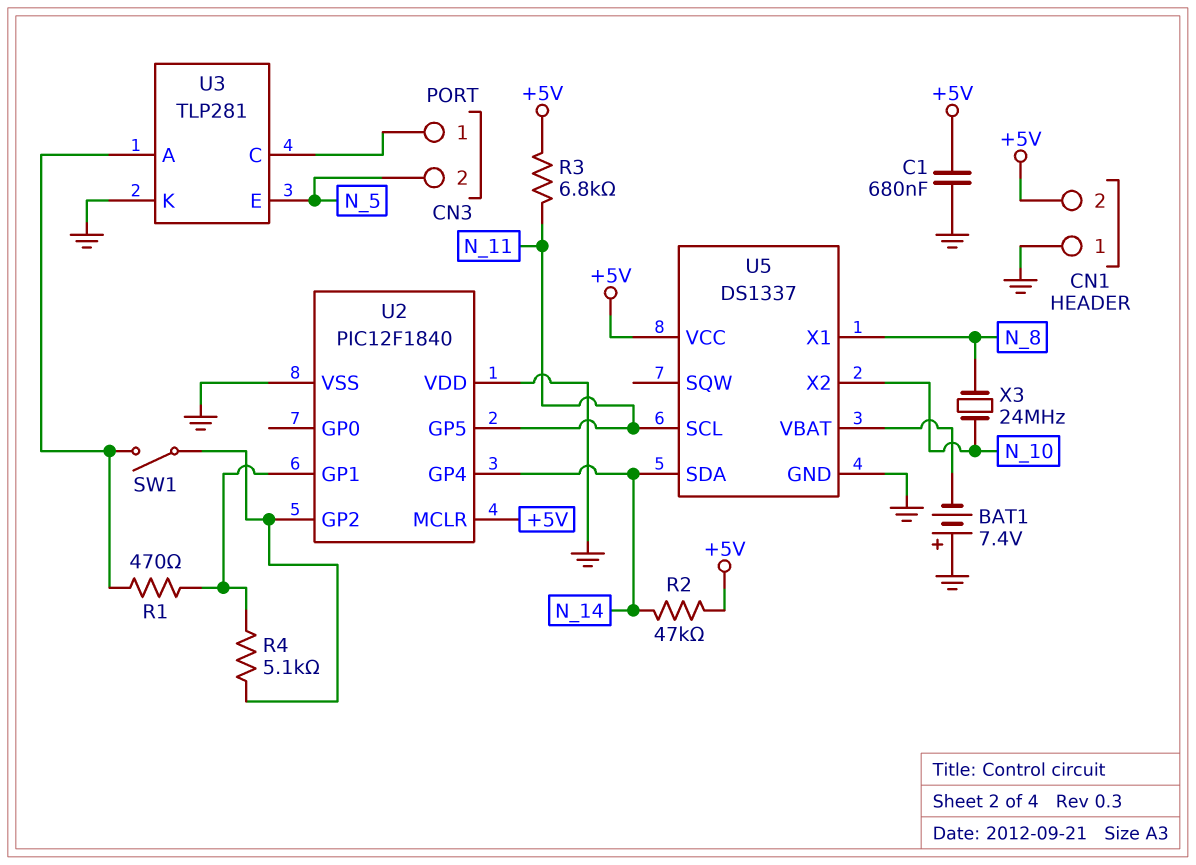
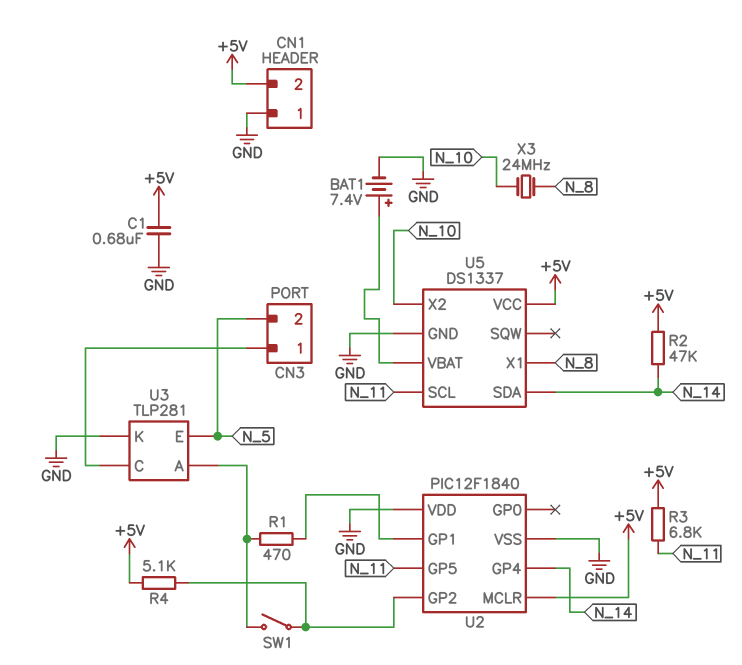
BAT1: 7.4V (plus GND, minus U5/VBAT) -> 7.4V (plus U5/VBAT, minus GND)
R4: 5.1k (U2/GP1, U2/GP2) -> 5.1k (+5V, U2/GP2)

